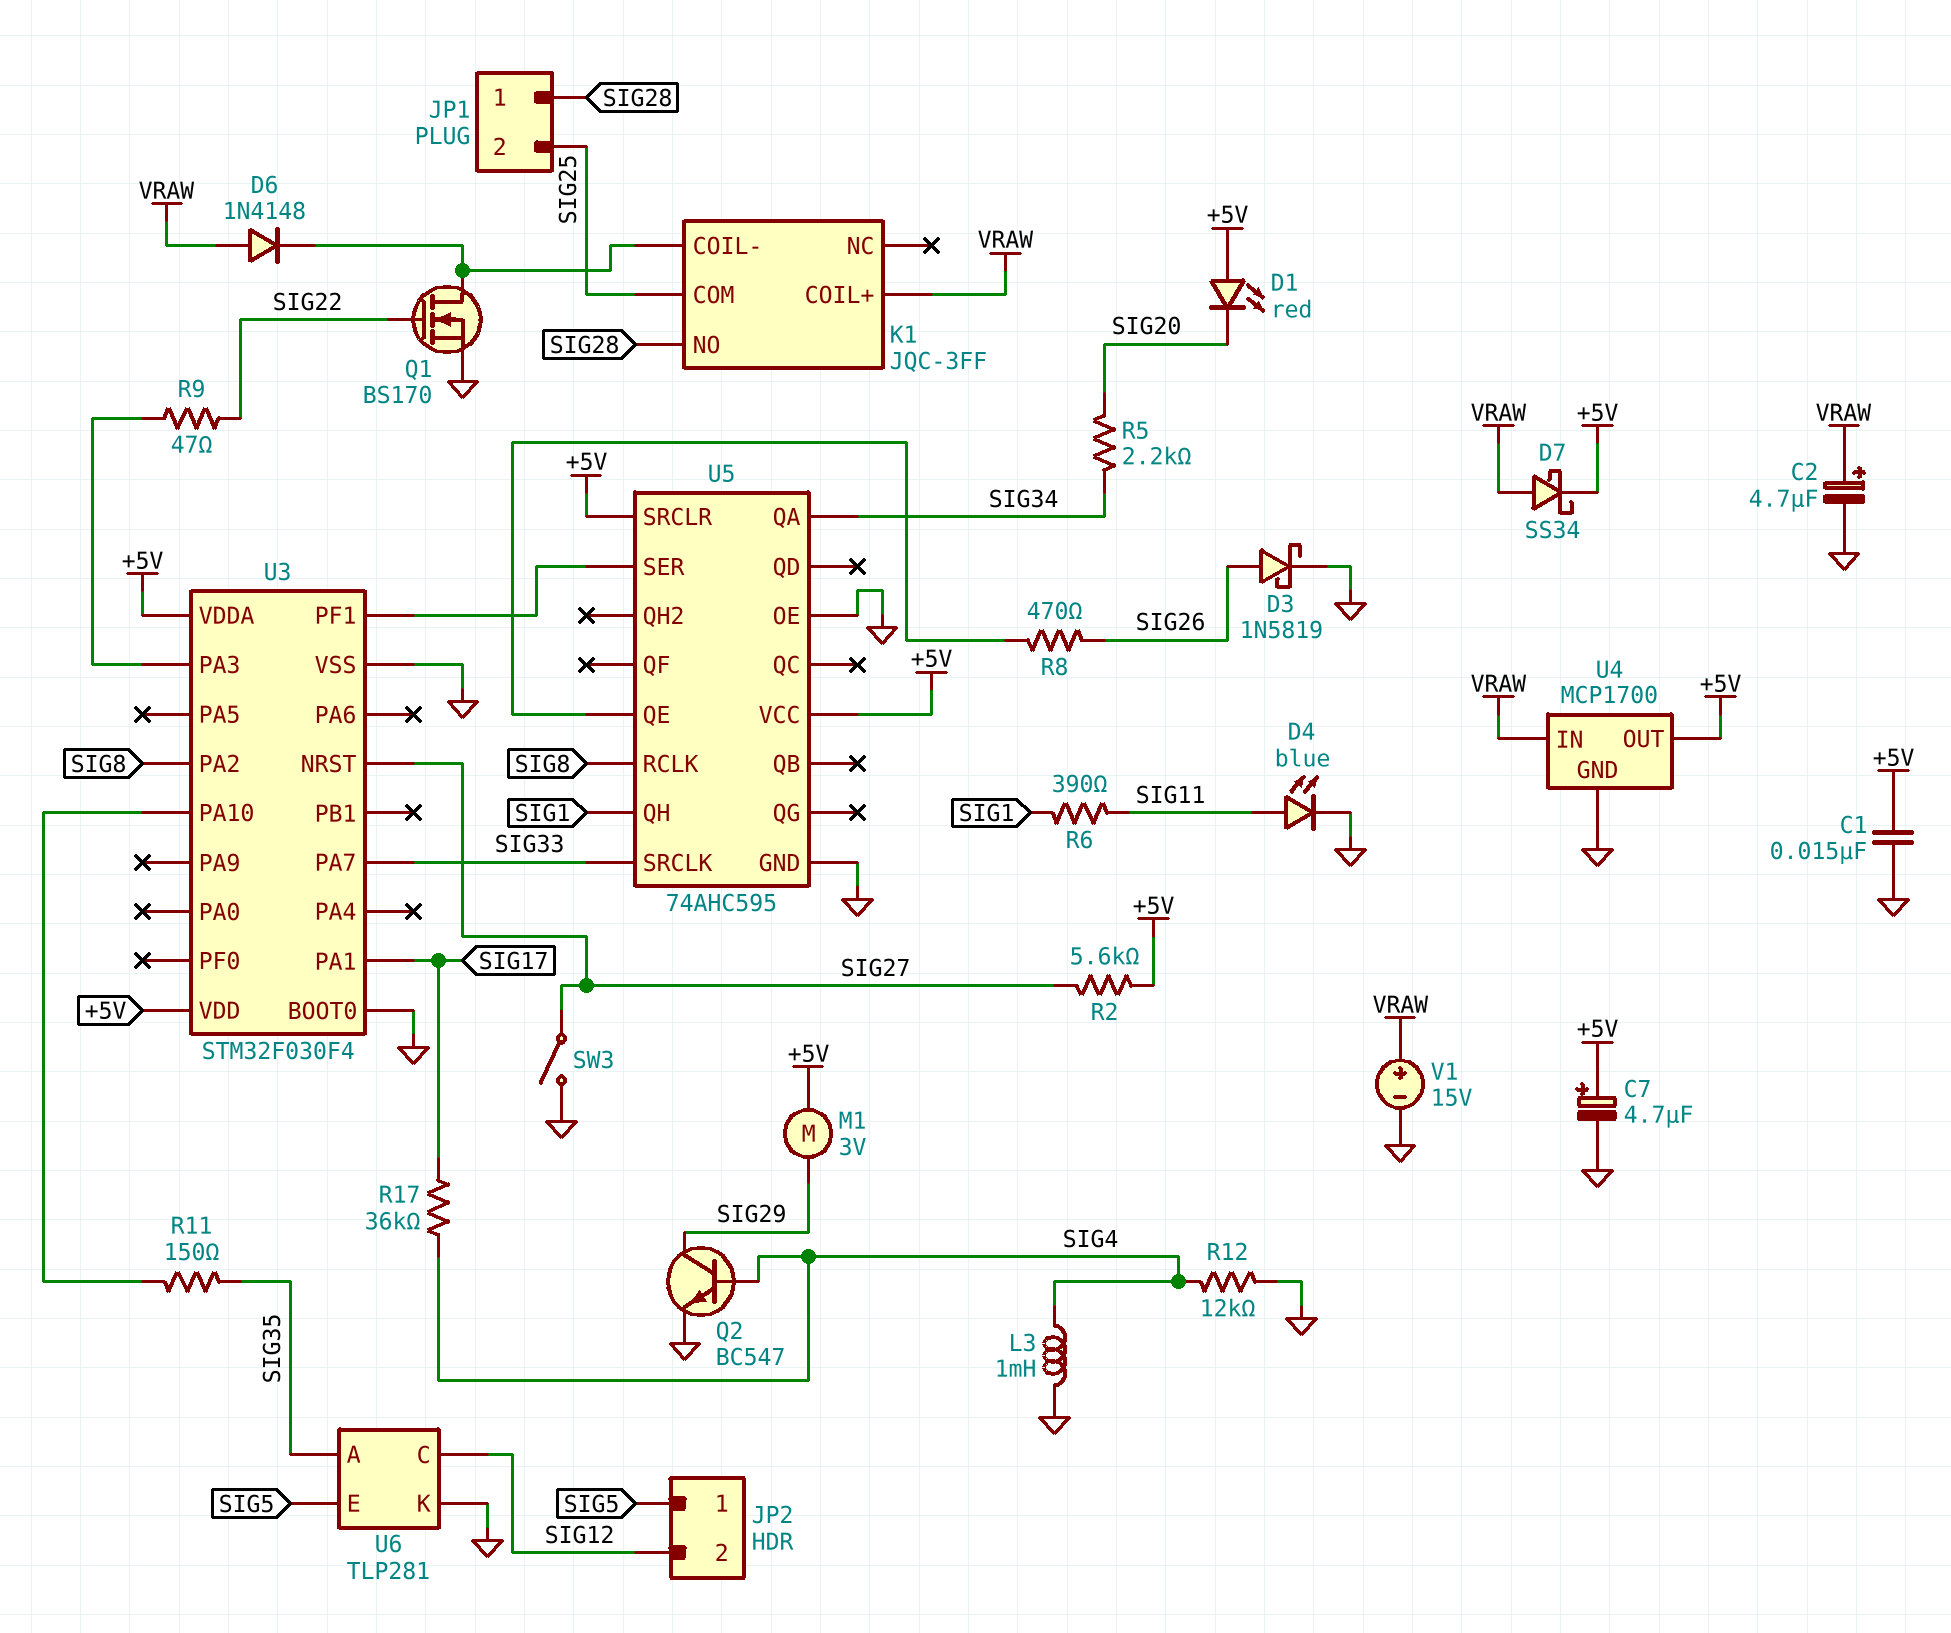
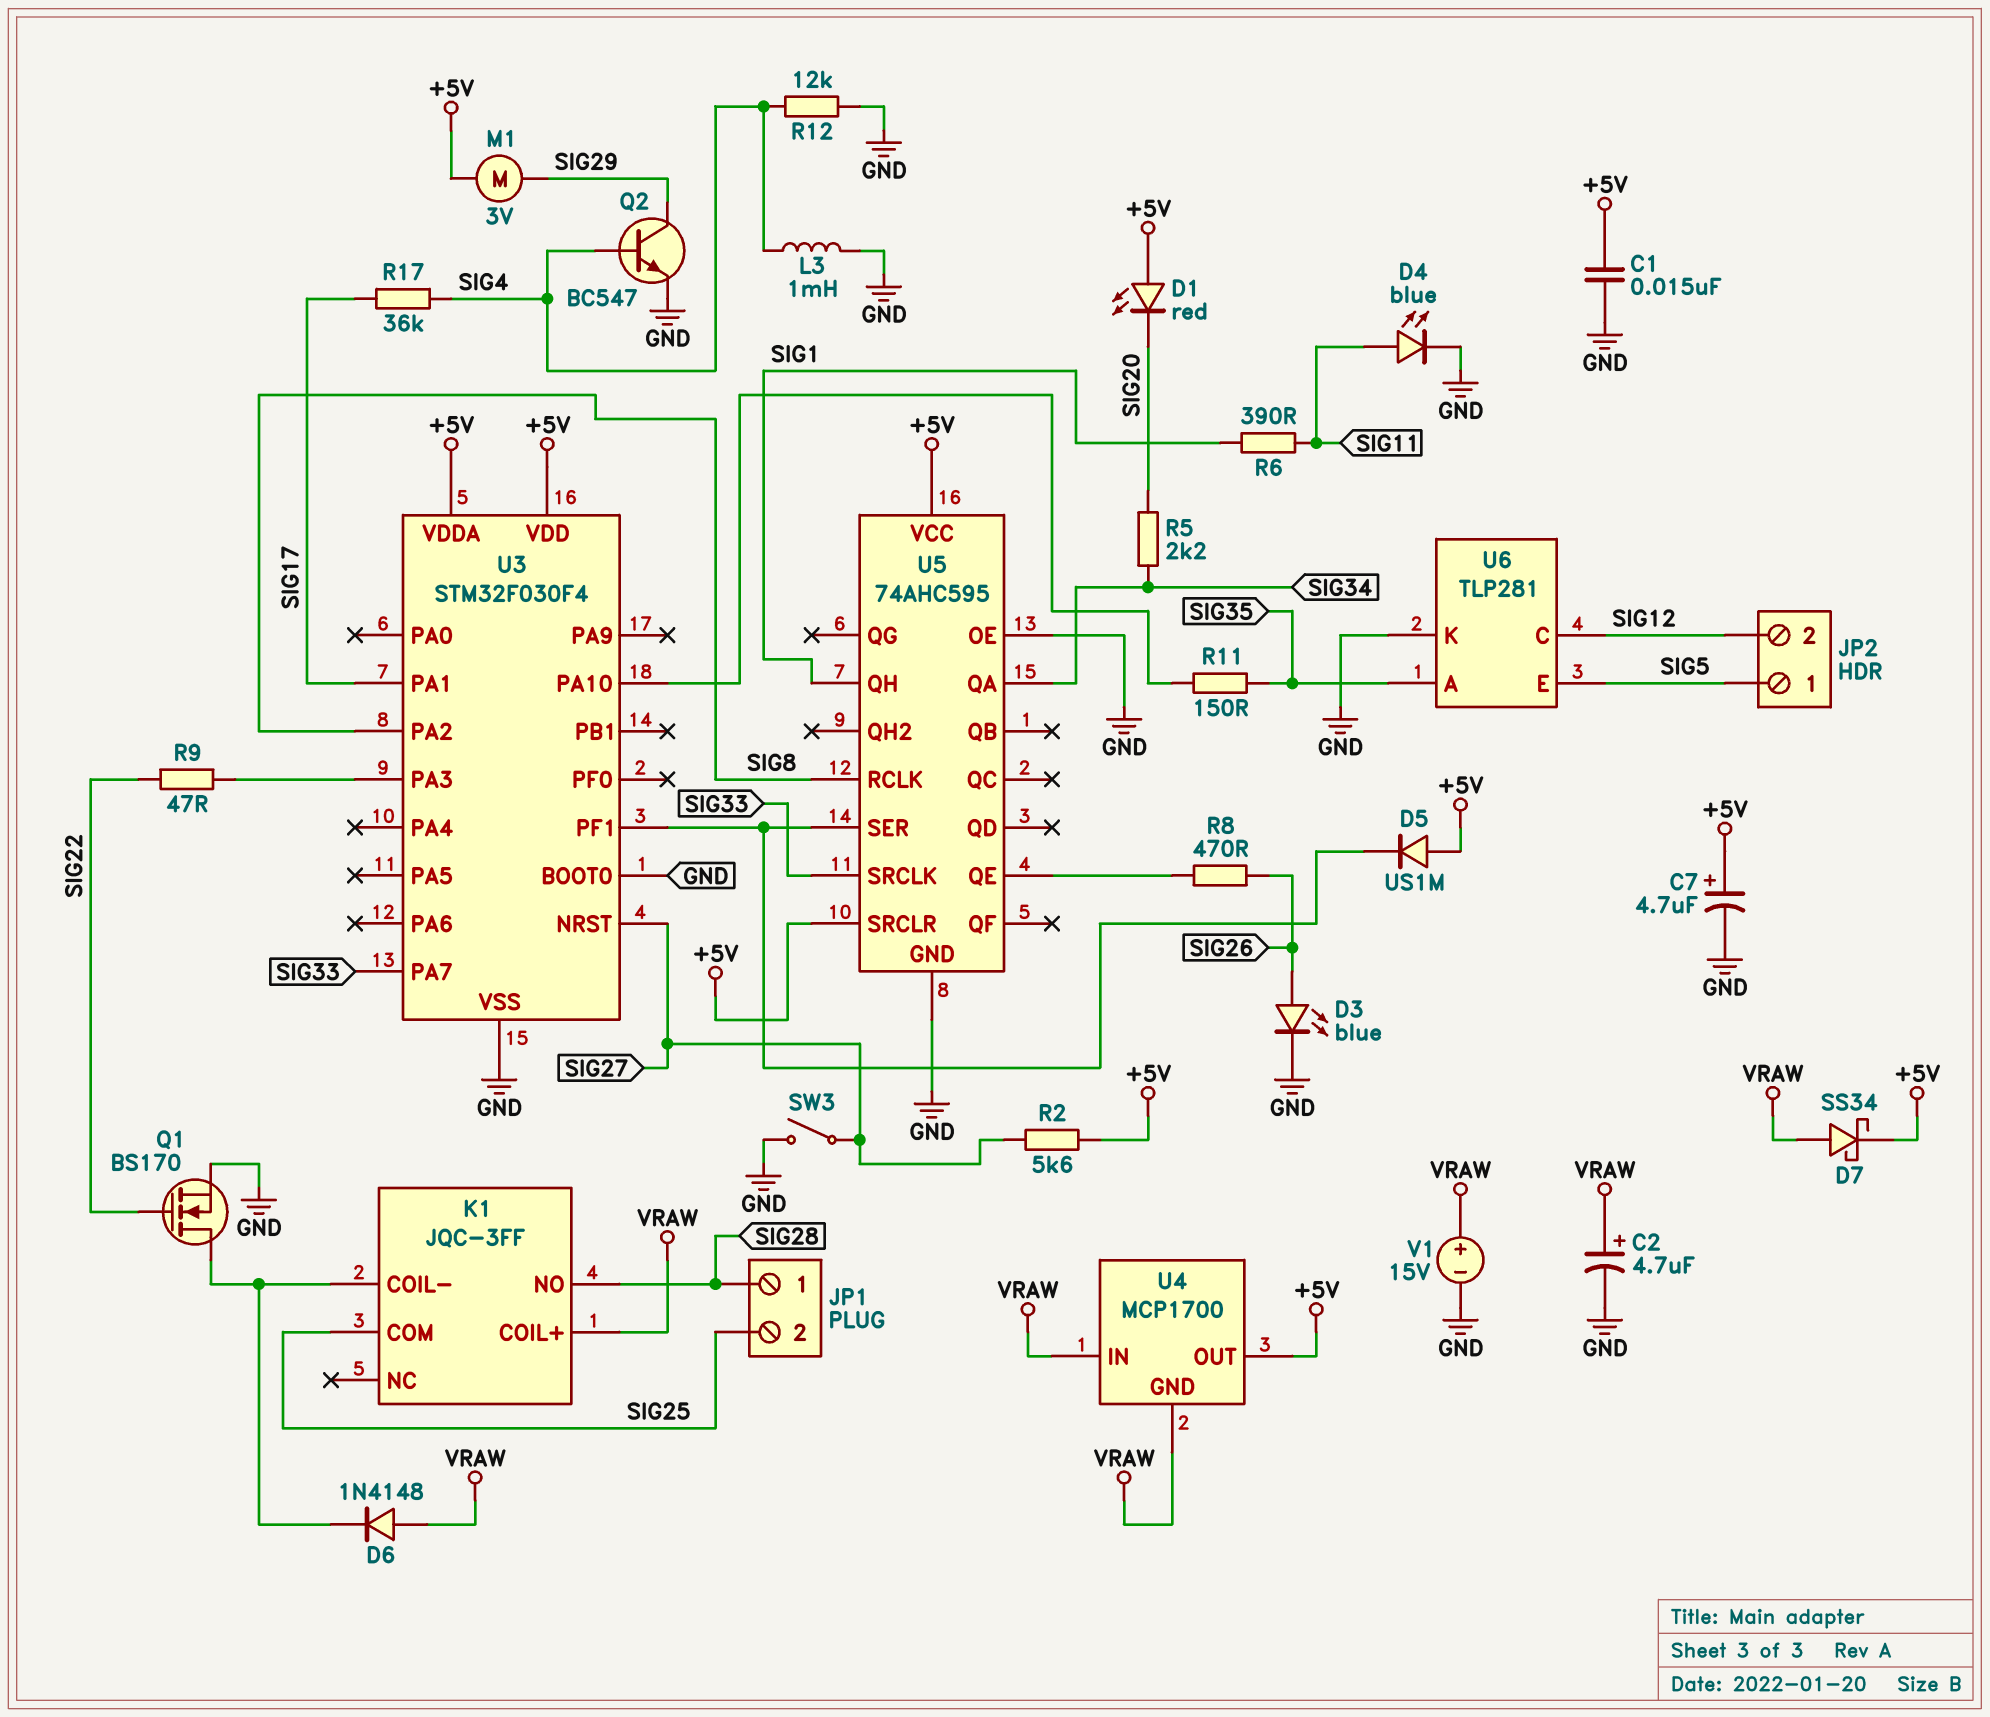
D3: schottky 1N5819 (A SIG26, K GND) -> LED blue (A SIG26, K GND)
D5: none -> diode US1M (A +5V, K U3/PF1)
U4 pin GND: GND -> VRAW

